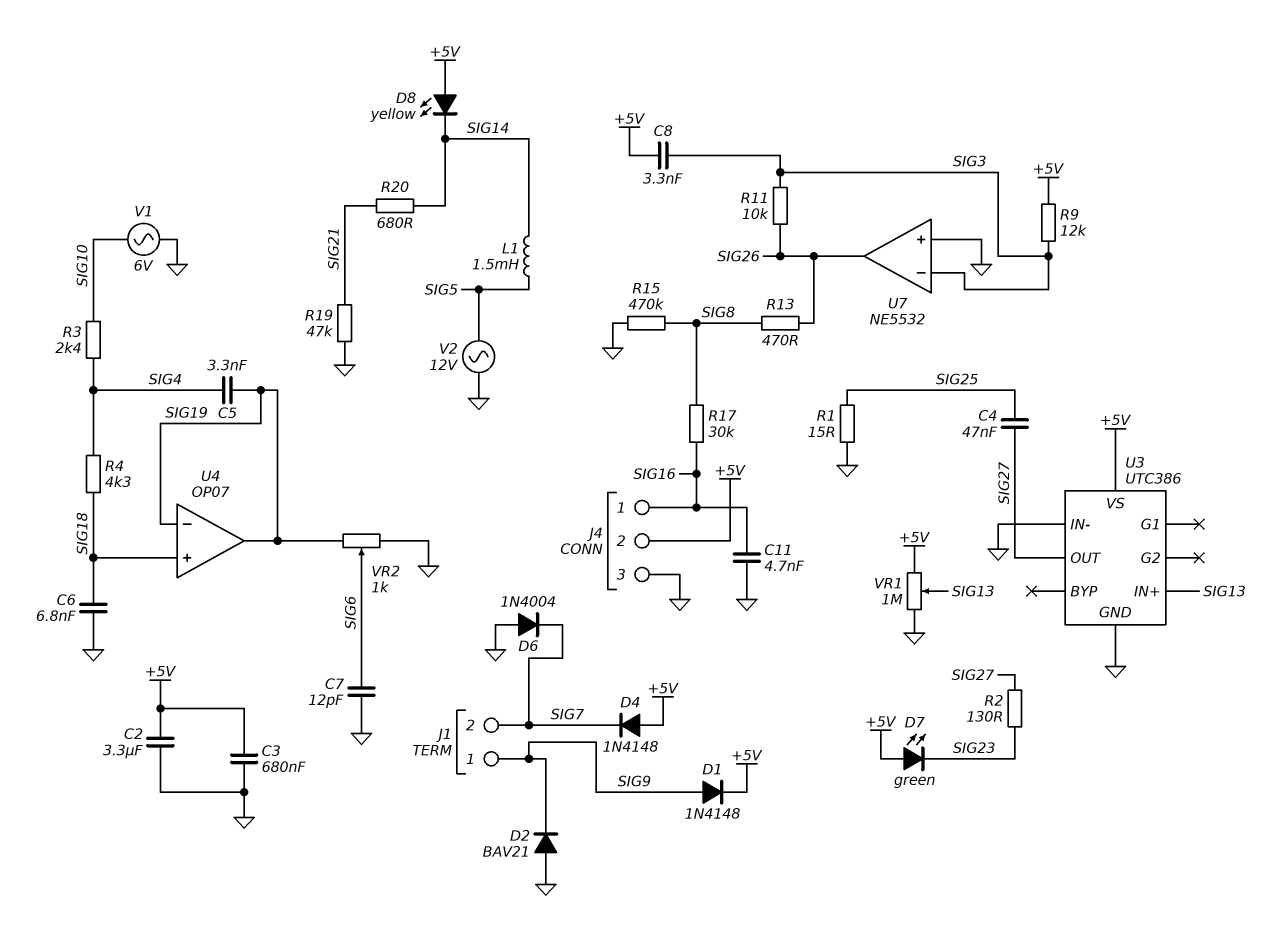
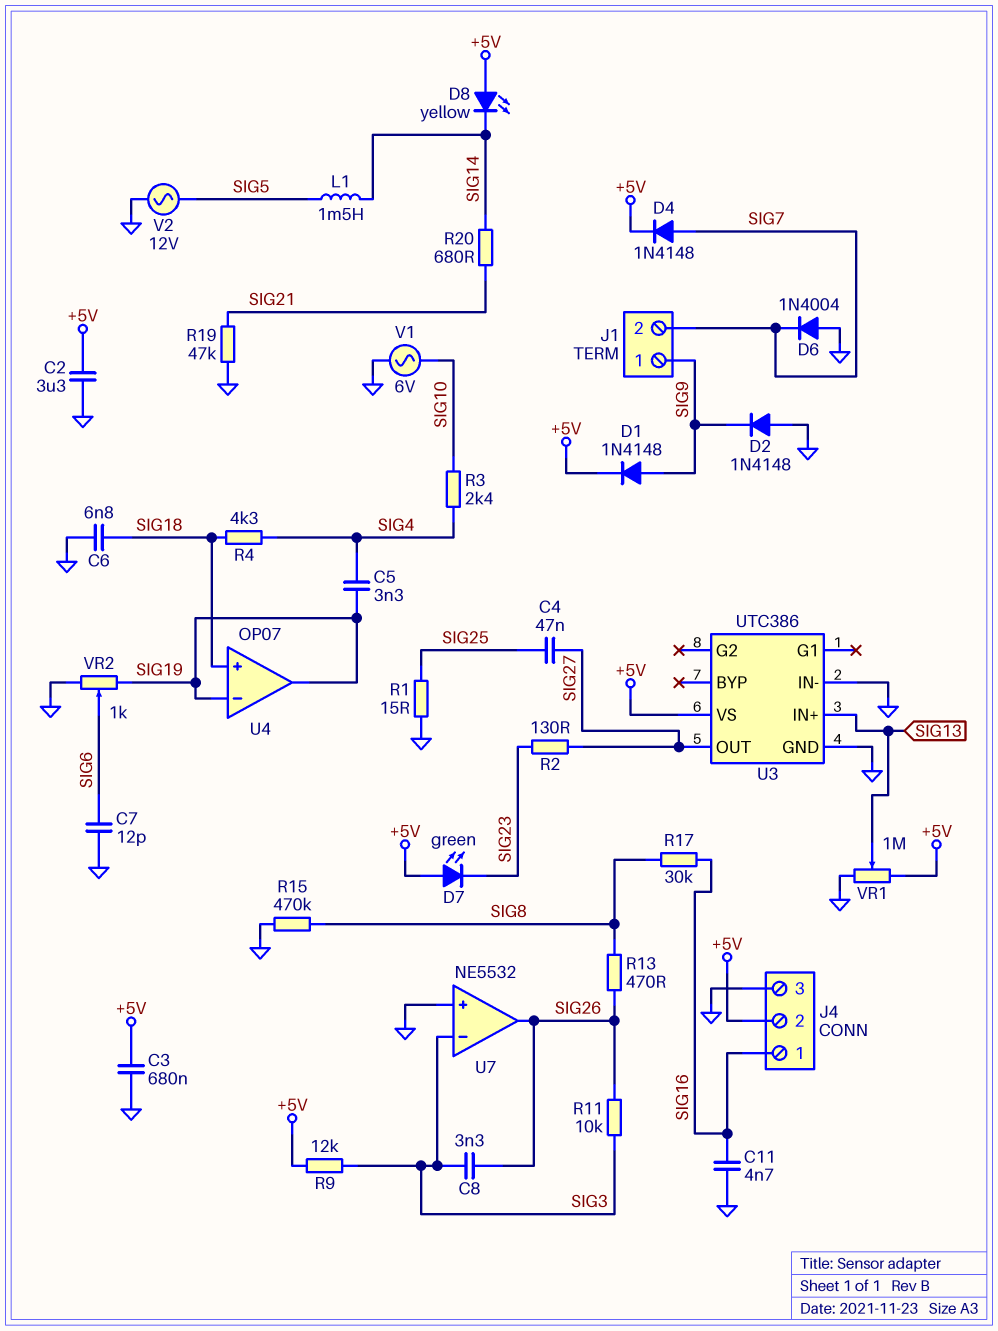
C8: 3.3nF (+5V, SIG3) -> 3.3nF (SIG3, SIG26)
D2: diode BAV21 (A GND, K SIG9) -> diode 1N4148 (A GND, K SIG9)
D4: diode 1N4148 (A +5V, K SIG7) -> diode 1N4148 (A SIG7, K +5V)

